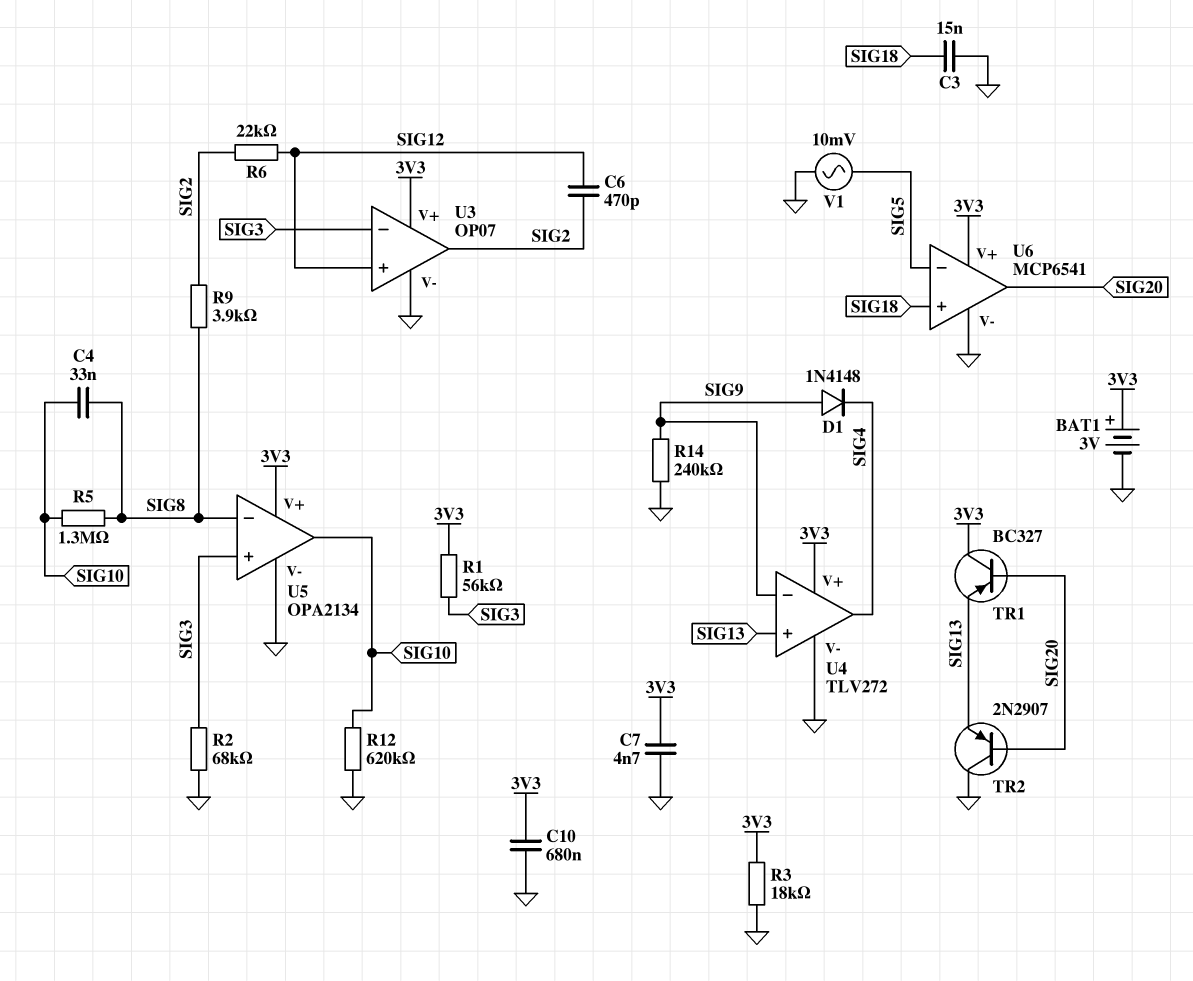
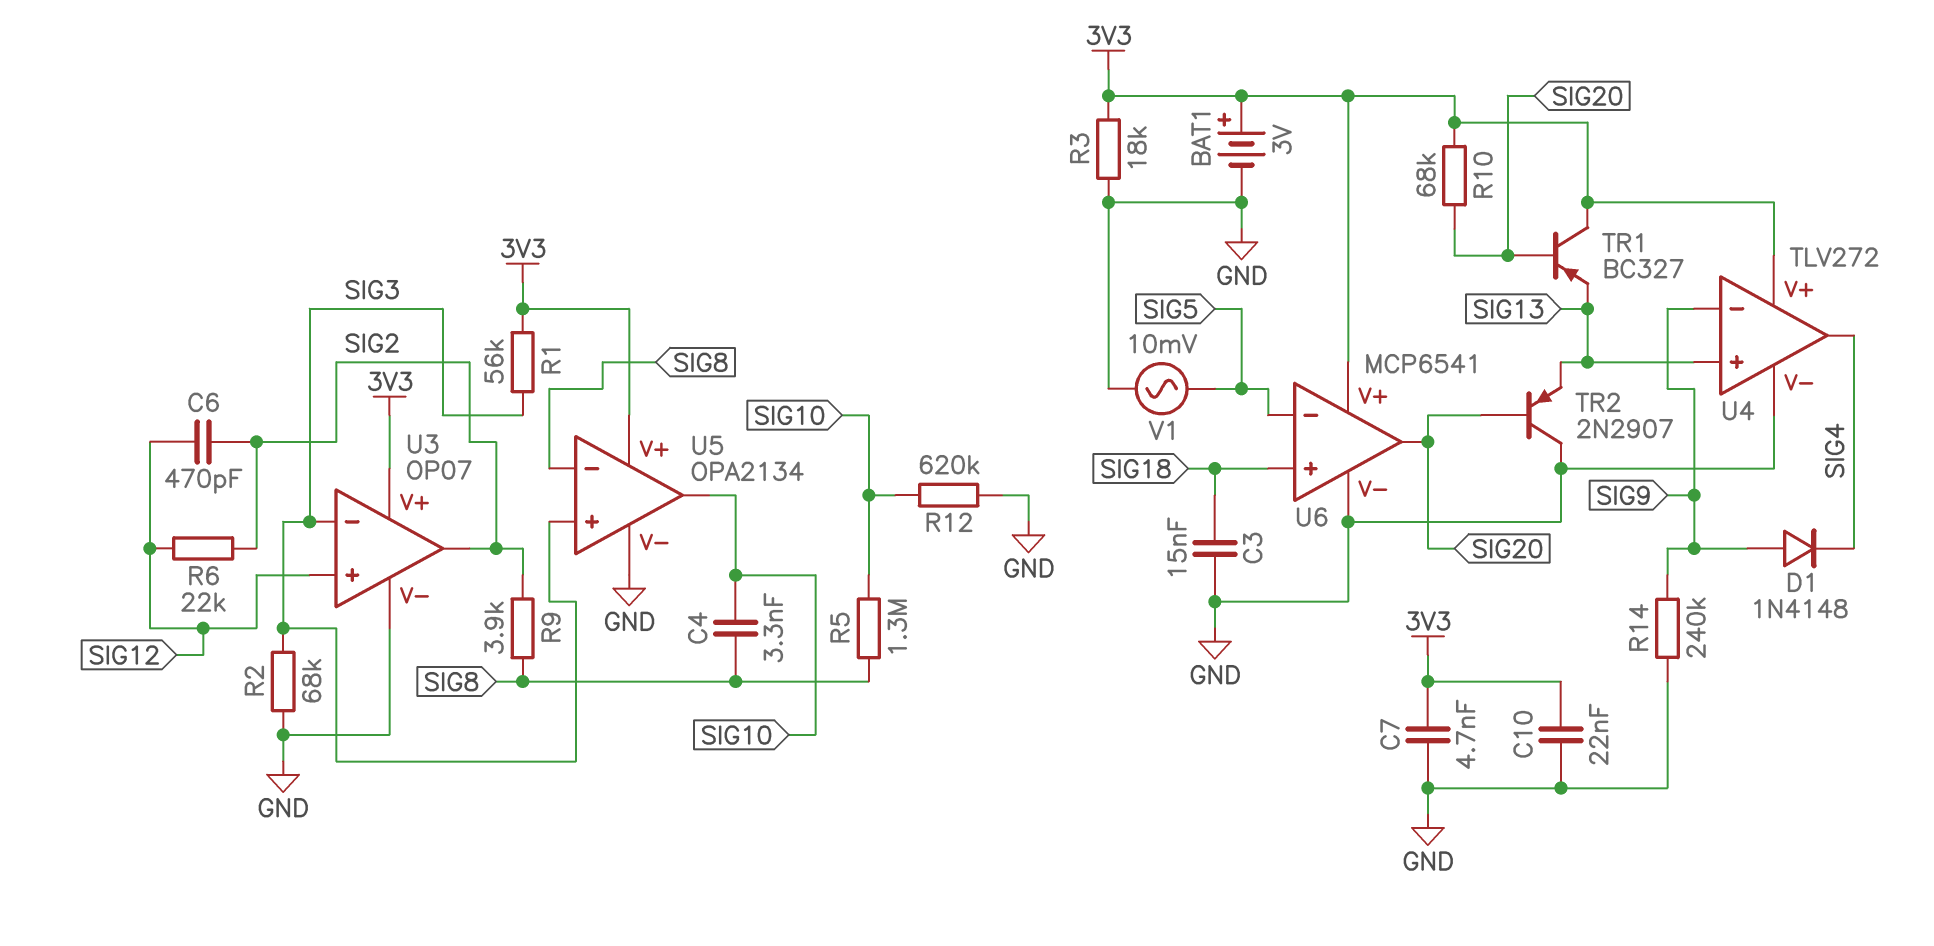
C4: 33nF (SIG8, SIG10) -> 3.3nF (SIG8, SIG10)
C10: 680nF (3V3, GND) -> 22nF (3V3, GND)
R10: none -> 68k (3V3, SIG20)

